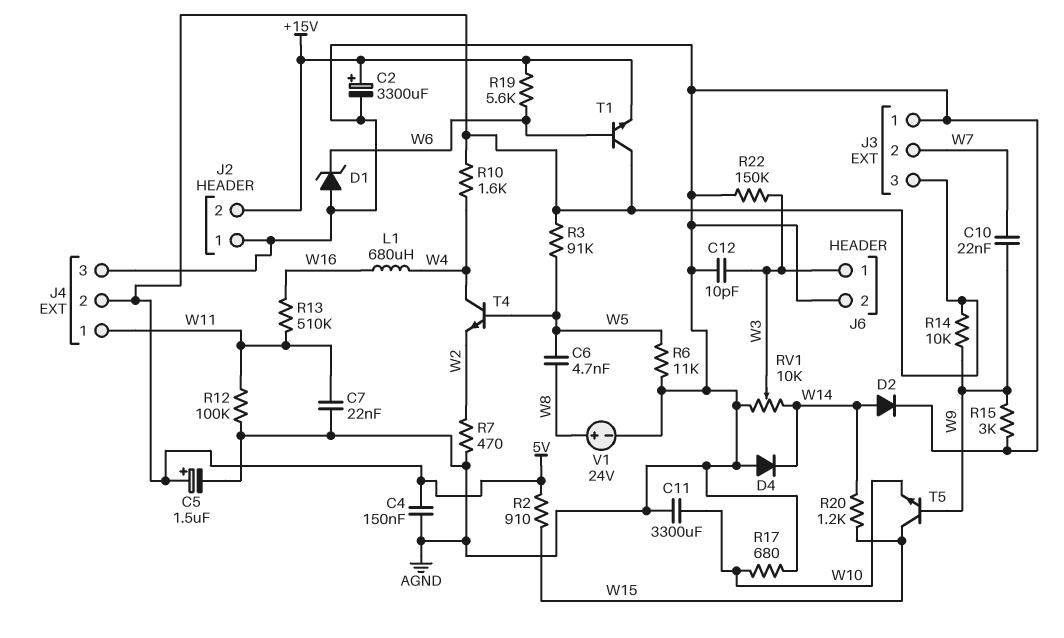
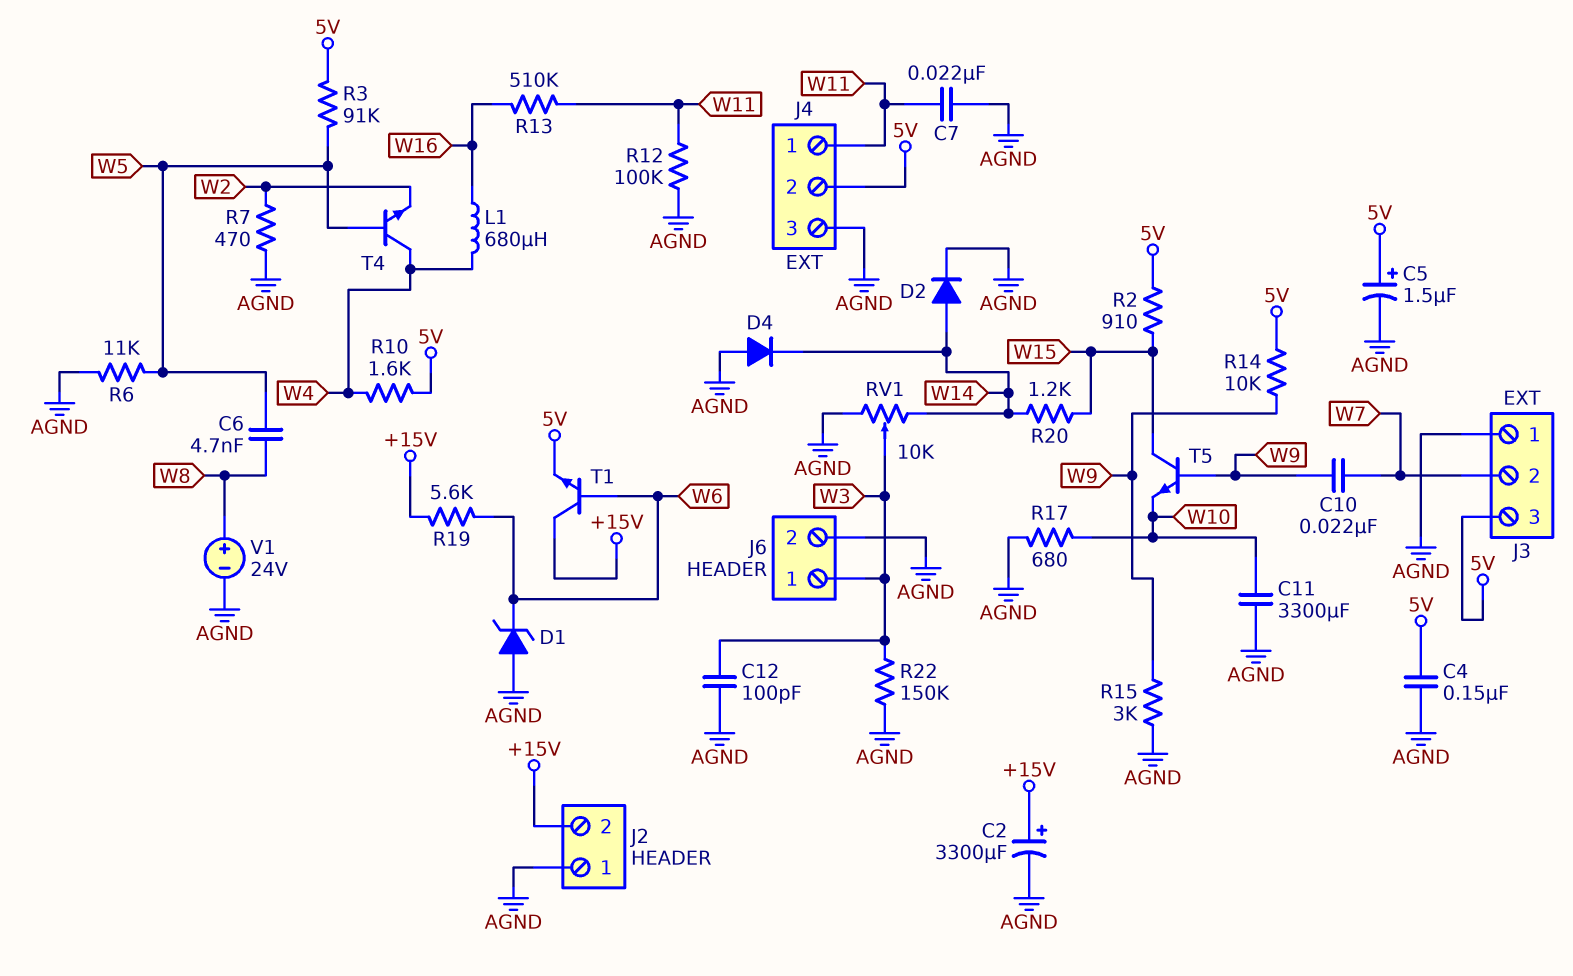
C12: 10pF (AGND, W3) -> 100pF (AGND, W3)
T1: NPN (B W6, C 5V, E +15V) -> NPN (B W6, C +15V, E 5V)

